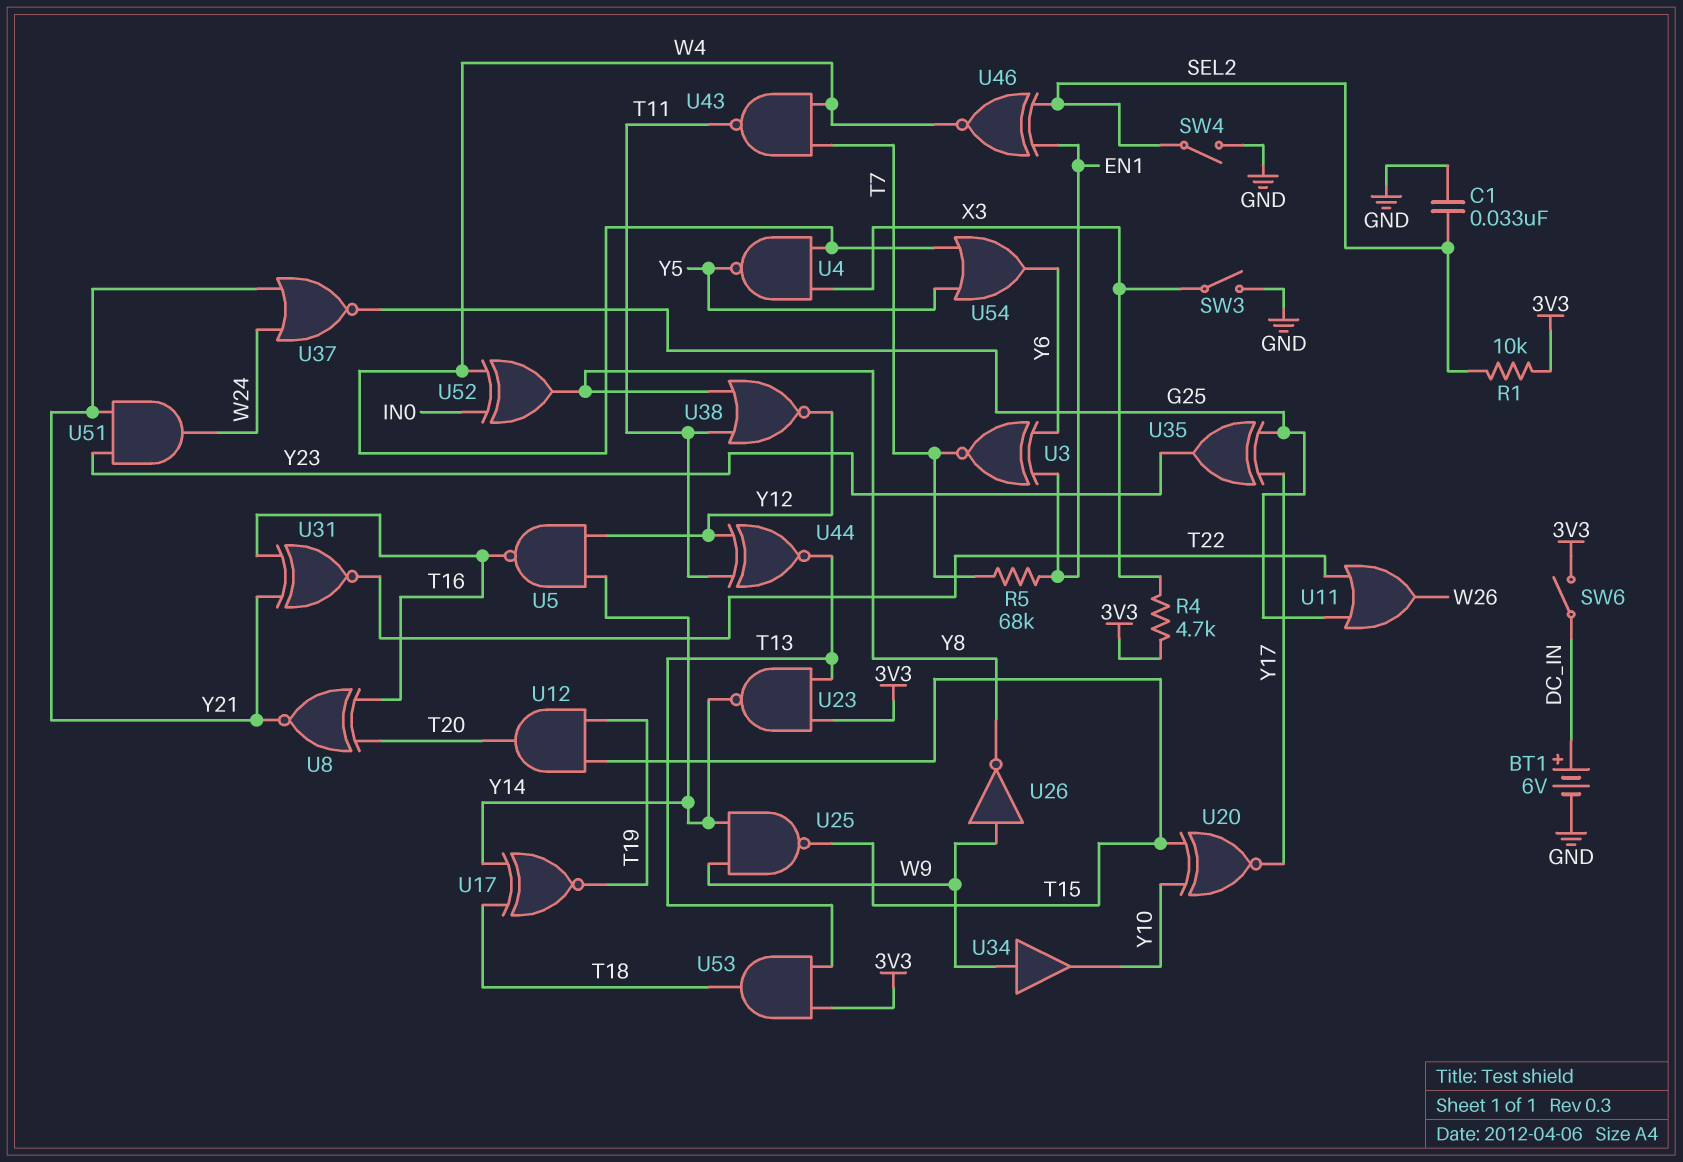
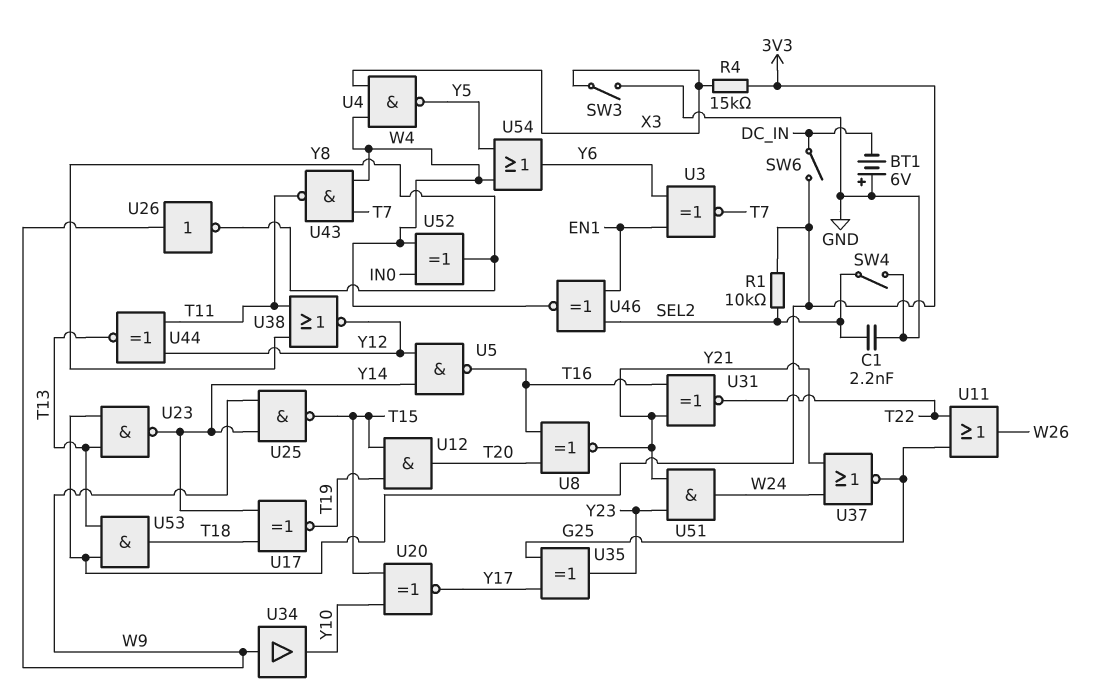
BT1: 6V (plus DC_IN, minus GND) -> 6V (plus GND, minus DC_IN)
C1: 33nF (GND, SEL2) -> 2.2nF (GND, SEL2)
R4: 4.7k (3V3, X3) -> 15k (3V3, X3)
R5: 68k (EN1, T7) -> none

